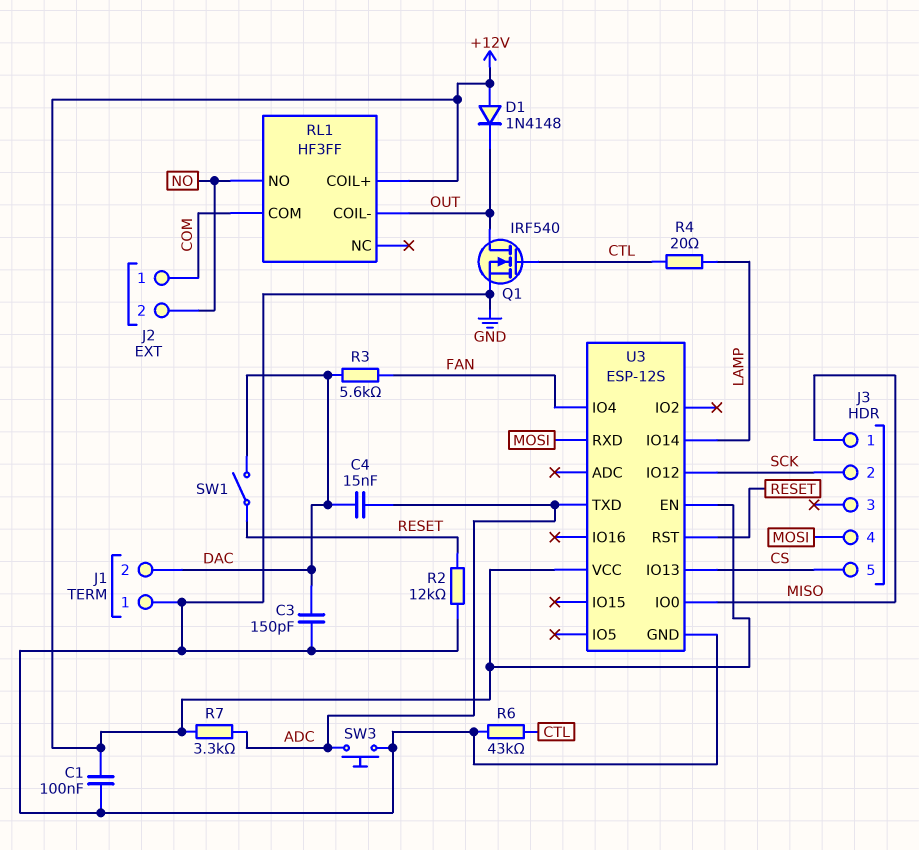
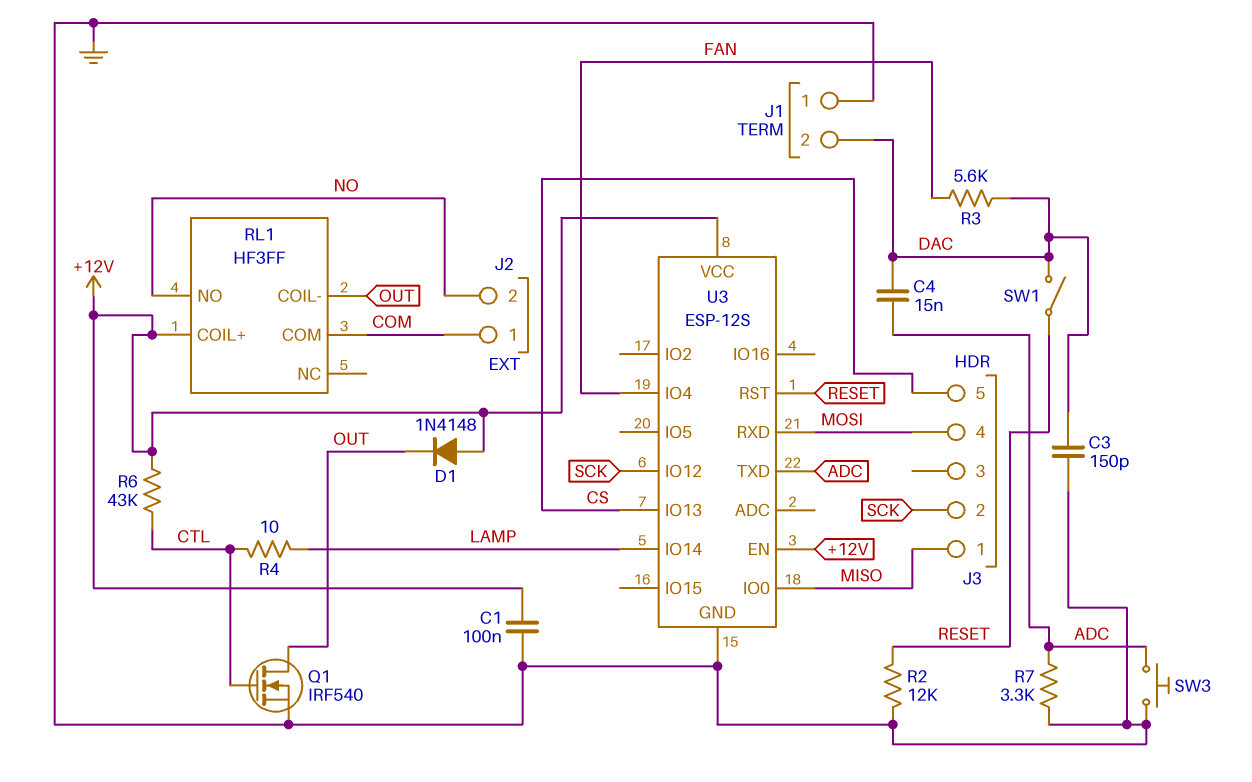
R4: 20 (CTL, LAMP) -> 10 (CTL, LAMP)
R6: 43k (CTL, GND) -> 43k (+12V, CTL)
R7: 3.3k (+12V, ADC) -> 3.3k (ADC, GND)

